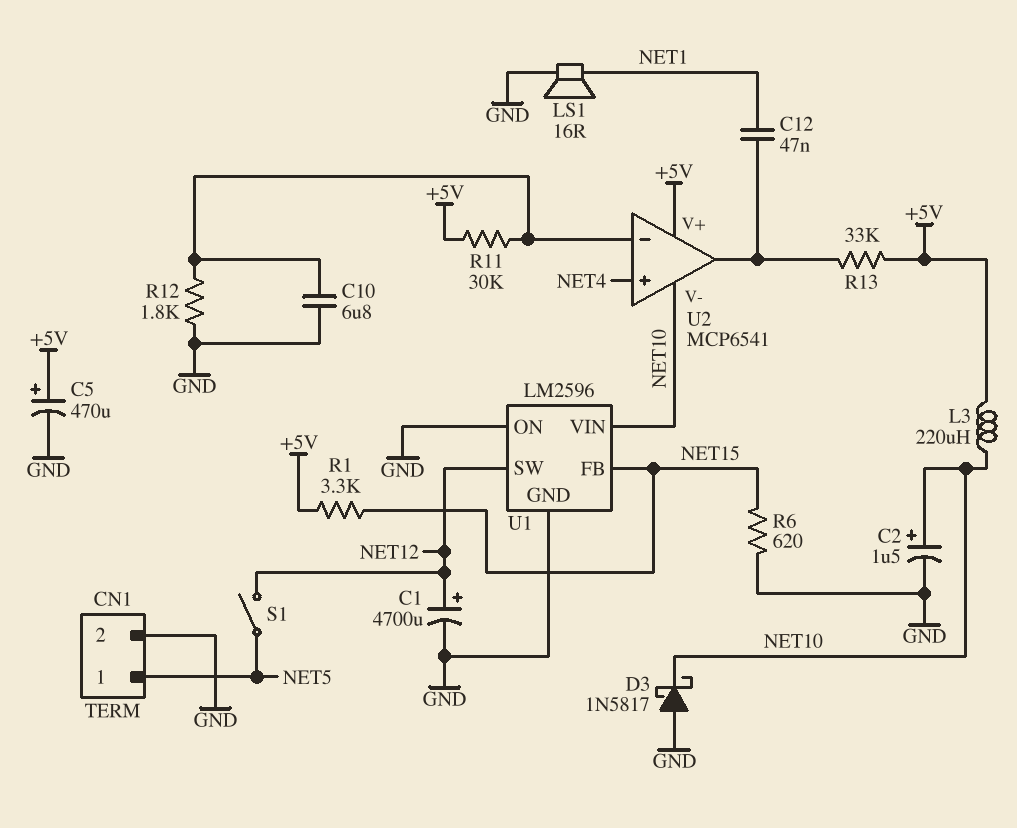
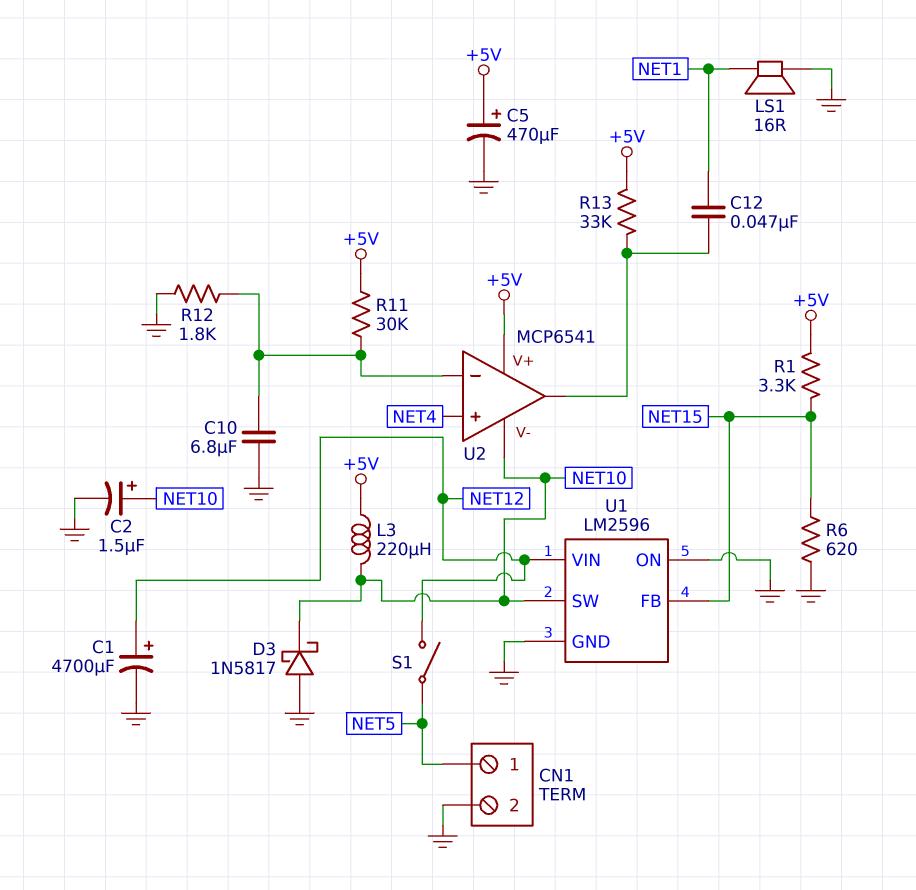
U1 pin SW: NET12 -> NET10
U1 pin VIN: NET10 -> NET12

